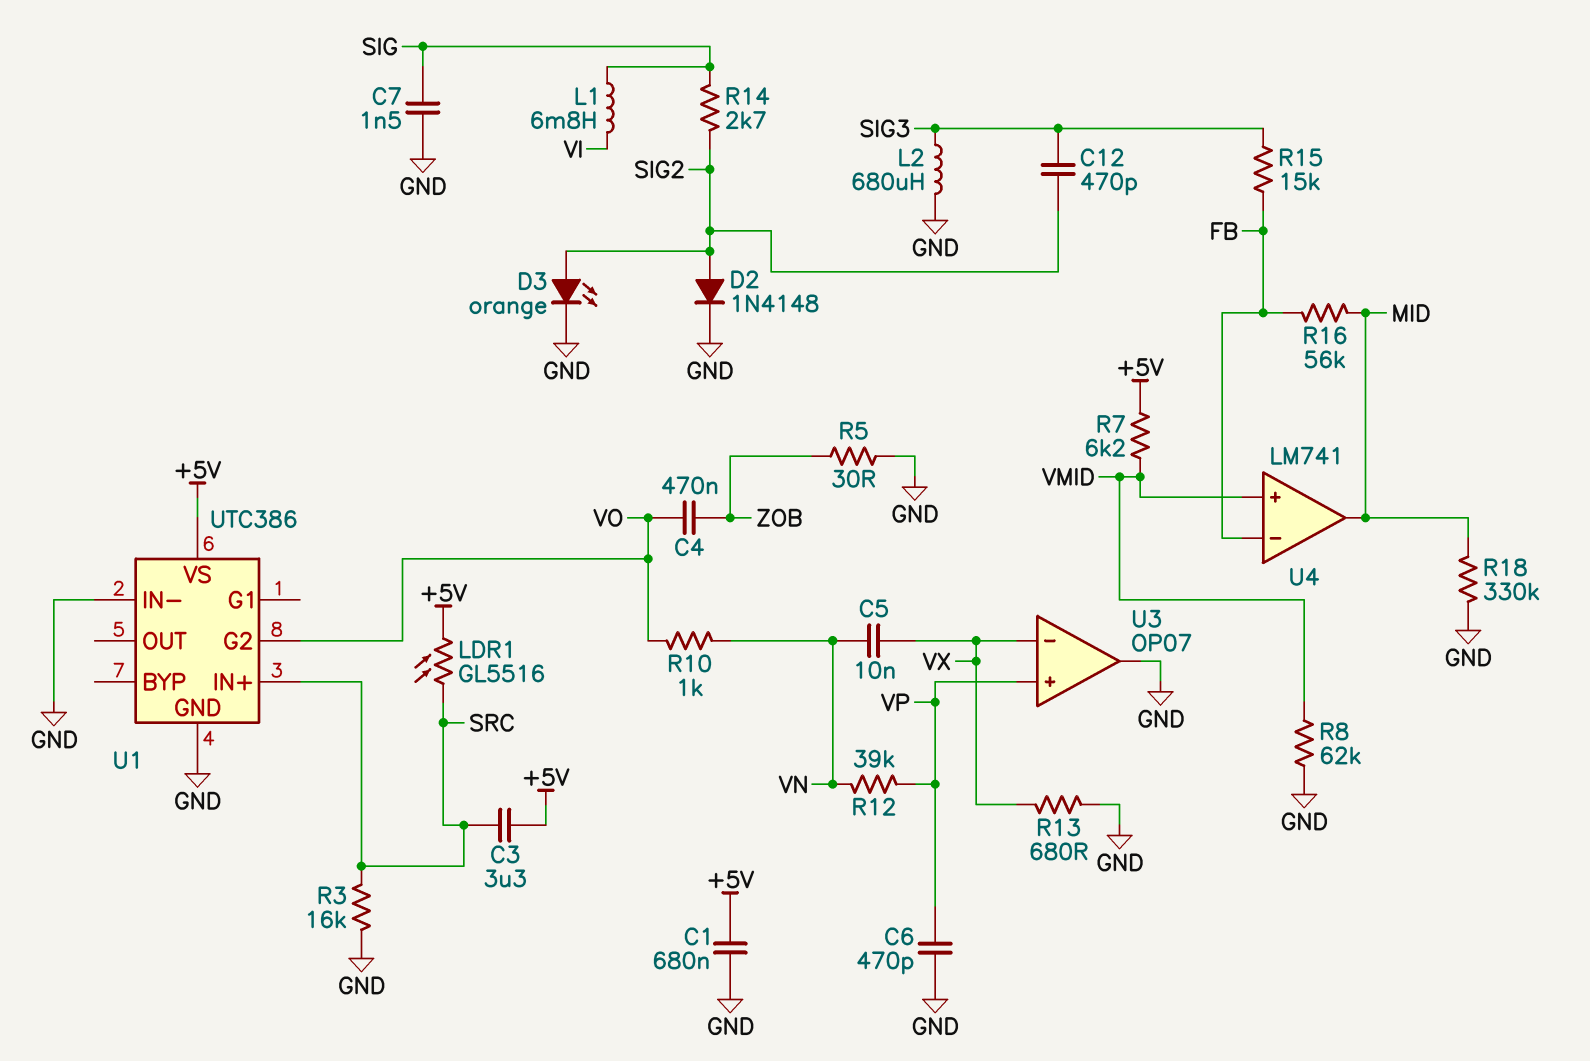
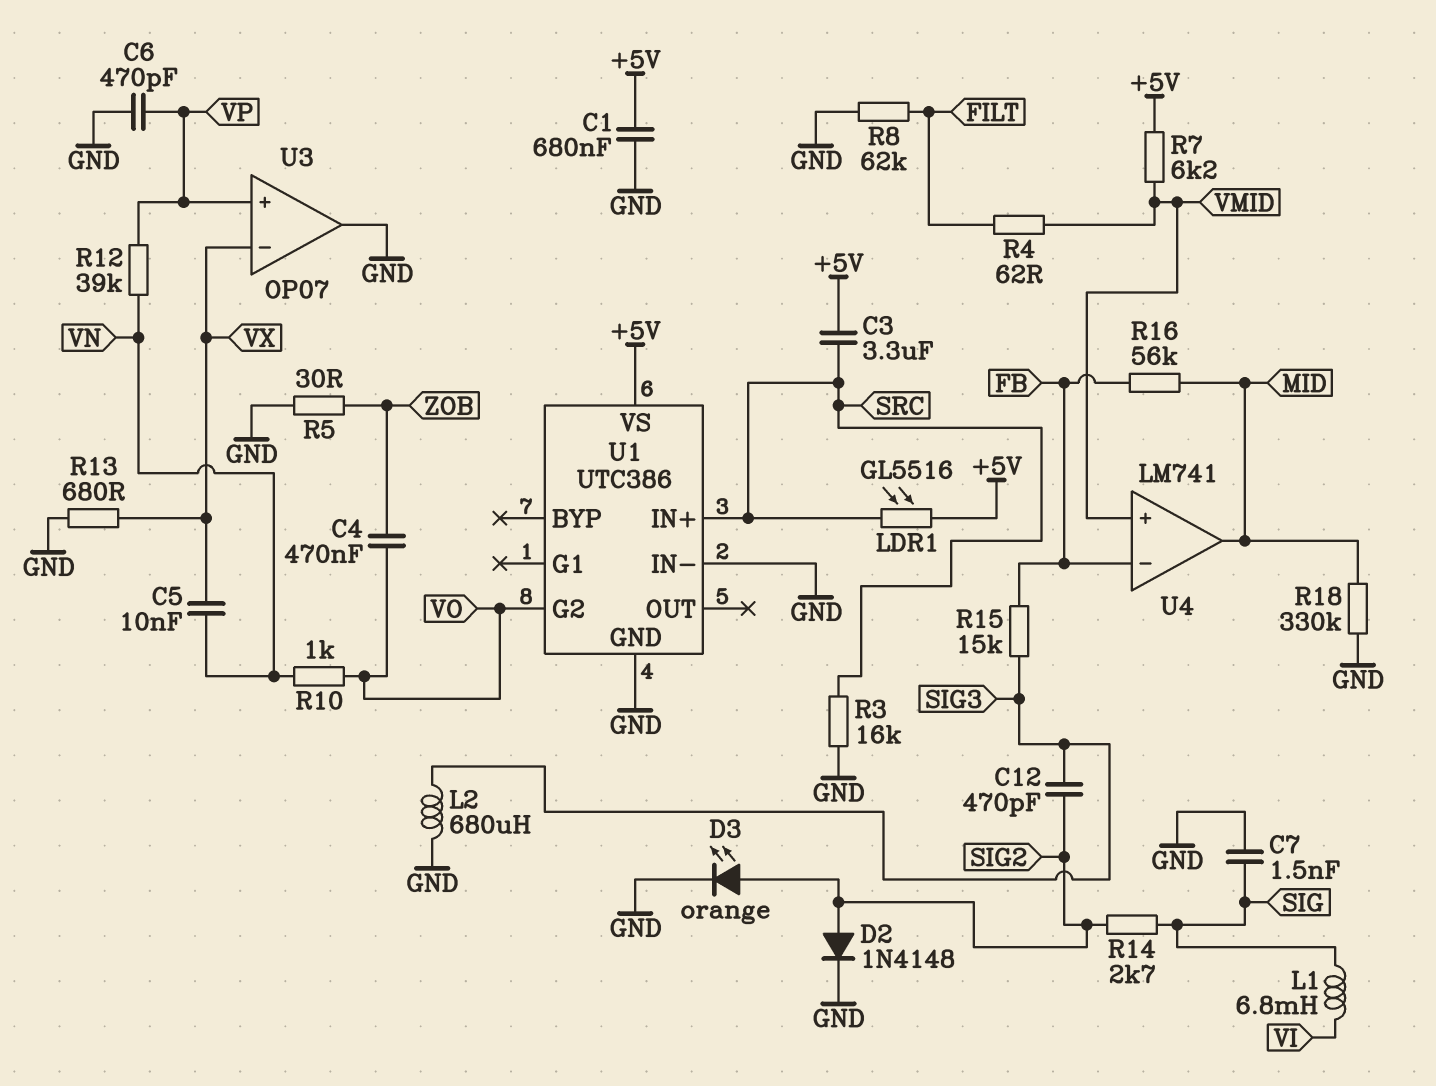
R4: none -> 62 (FILT, VMID)
R8: 62k (GND, VMID) -> 62k (FILT, GND)

